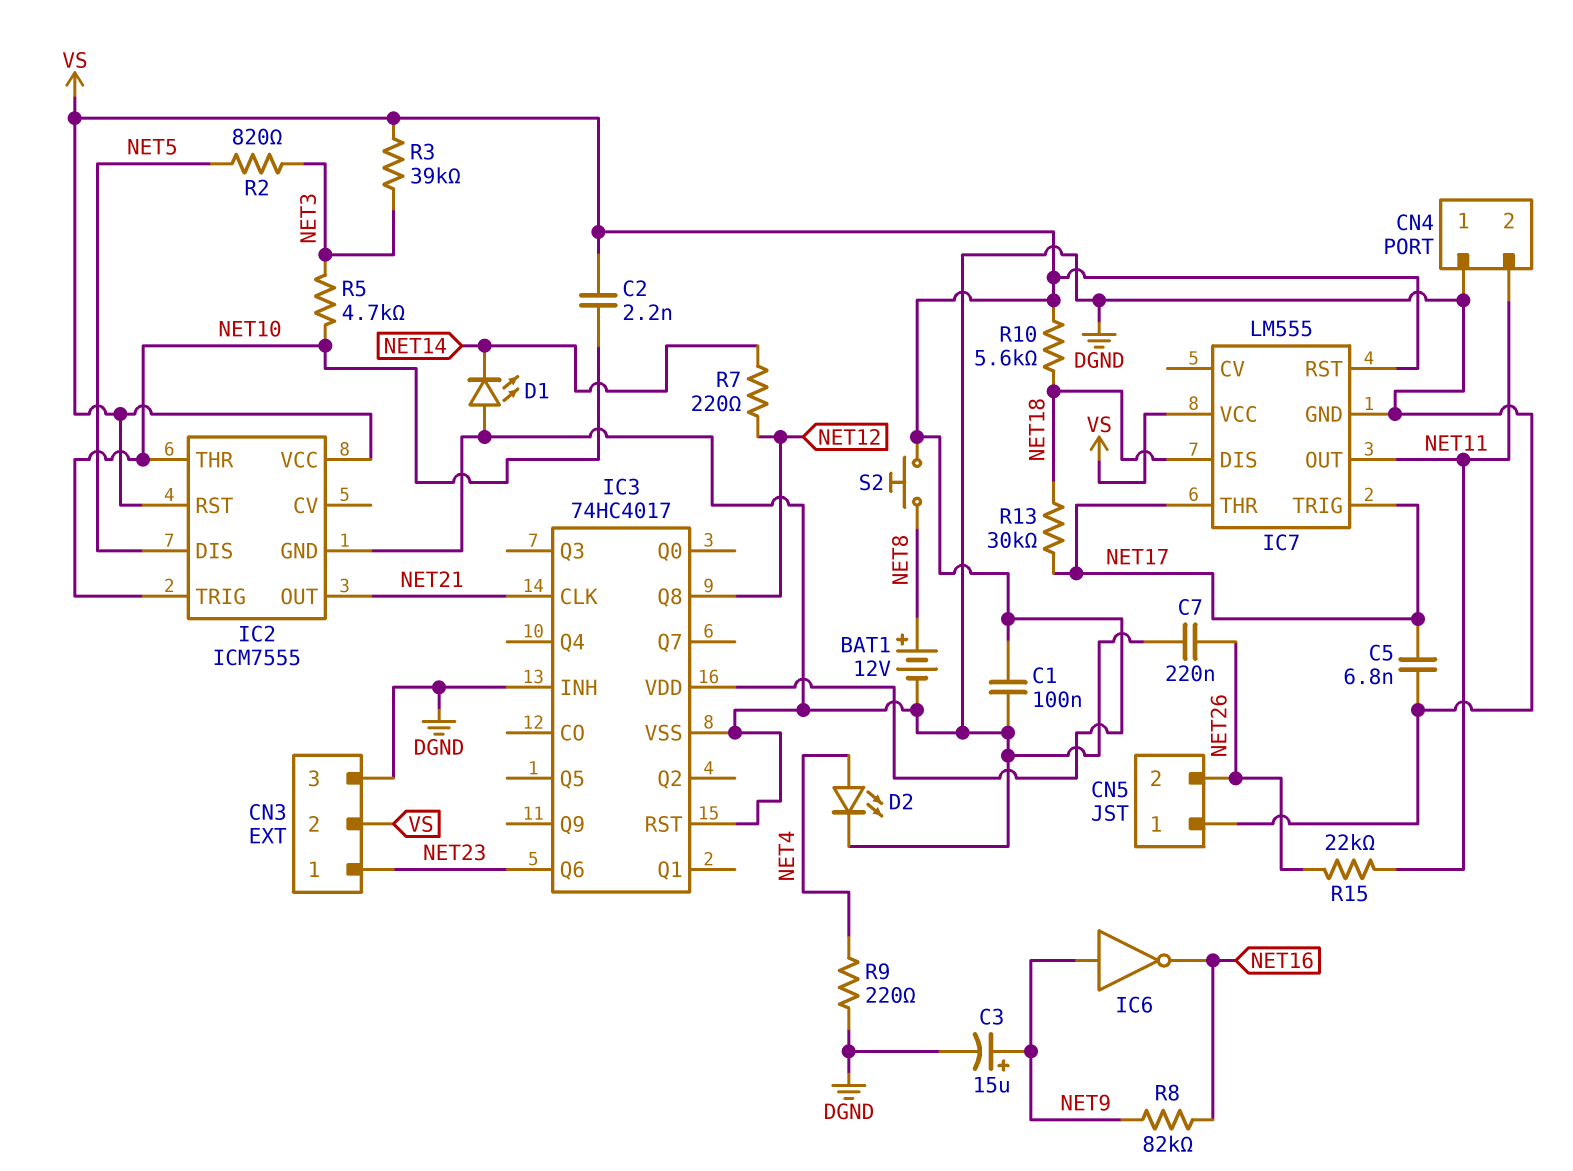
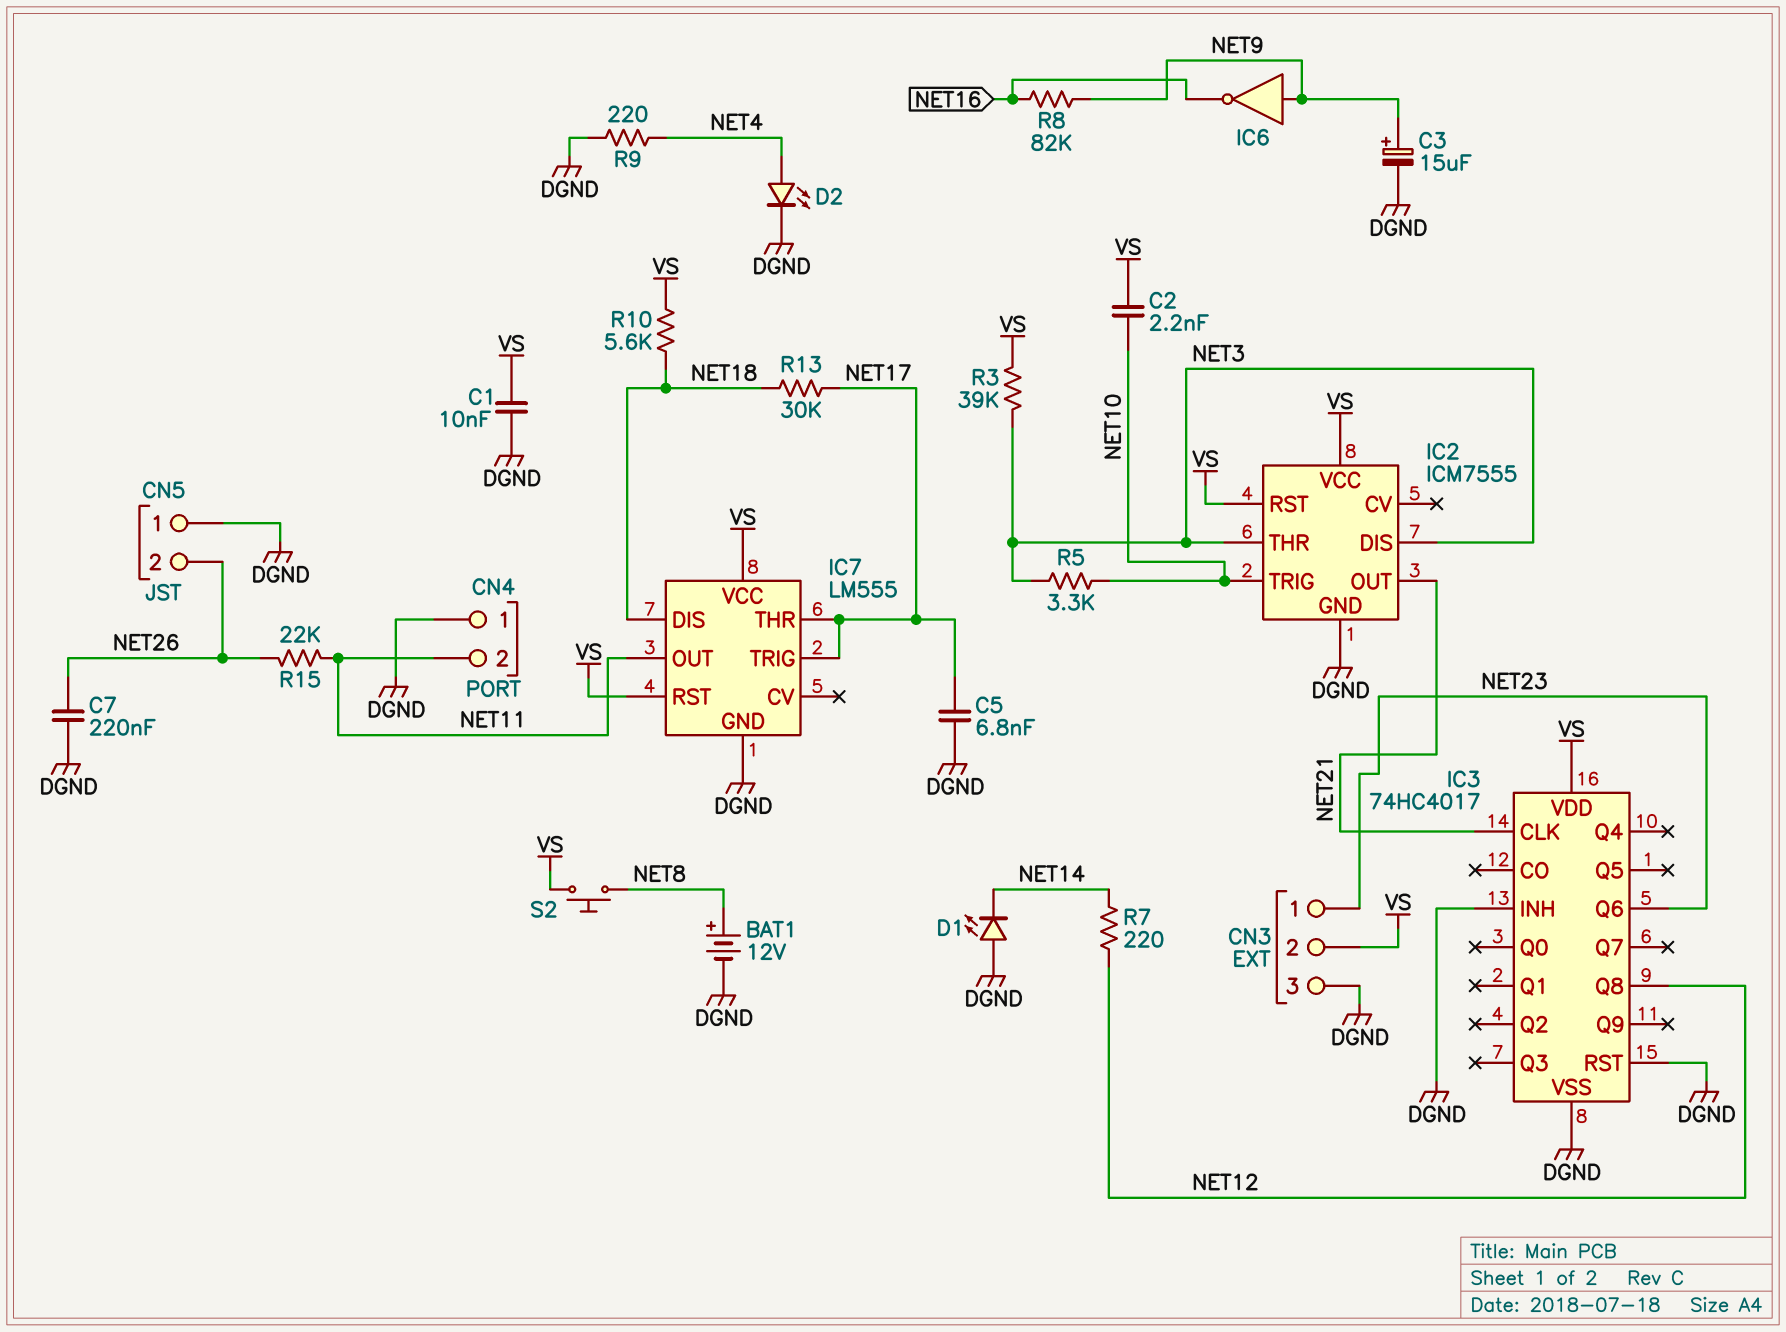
C1: 100nF (DGND, VS) -> 10nF (DGND, VS)
IC2 pin DIS: NET5 -> NET3
IC2 pin THR: NET10 -> NET3
R2: 820 (NET3, NET5) -> none
R5: 4.7k (NET3, NET10) -> 3.3k (NET3, NET10)

